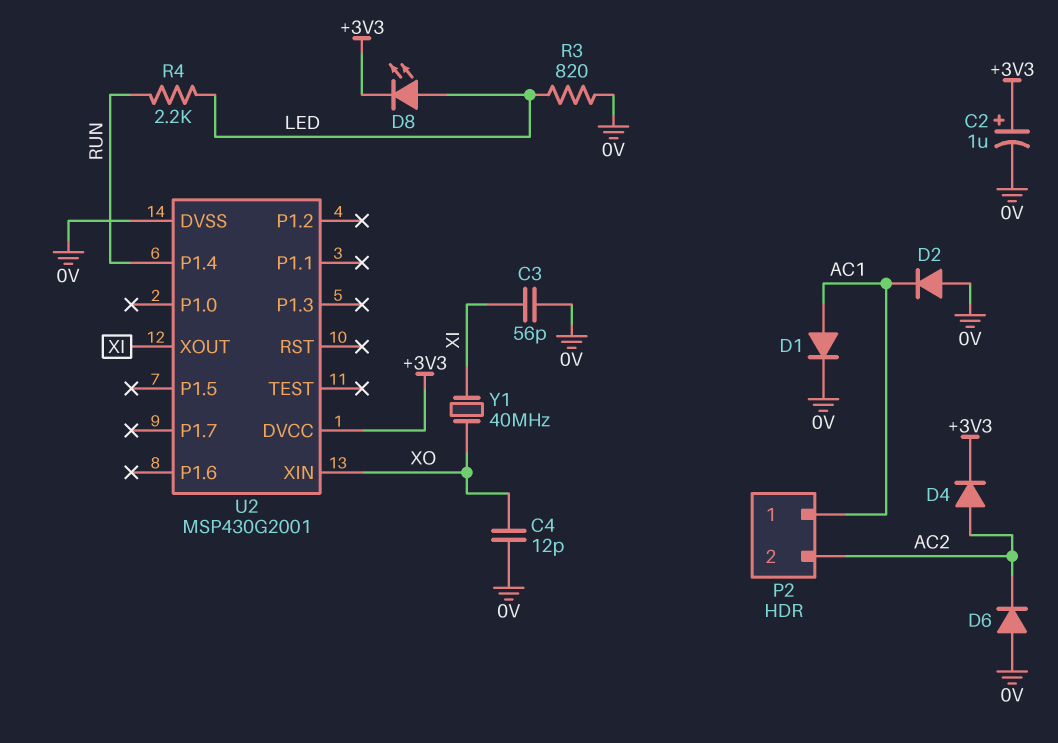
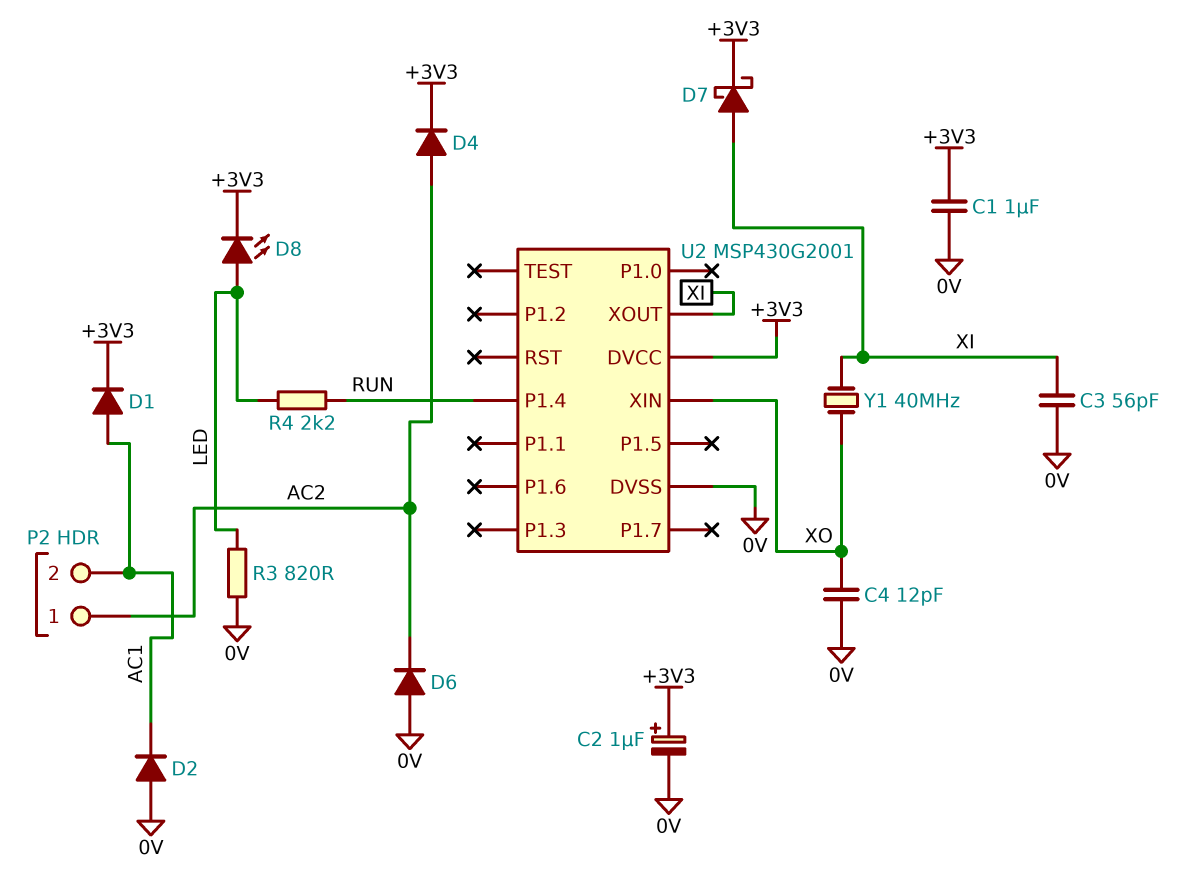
C1: none -> 1uF (+3V3, 0V)
D1: diode (A AC1, K 0V) -> diode (A AC1, K +3V3)
D7: none -> schottky (A XI, K +3V3)
P2 pin 1: AC1 -> AC2
P2 pin 2: AC2 -> AC1

